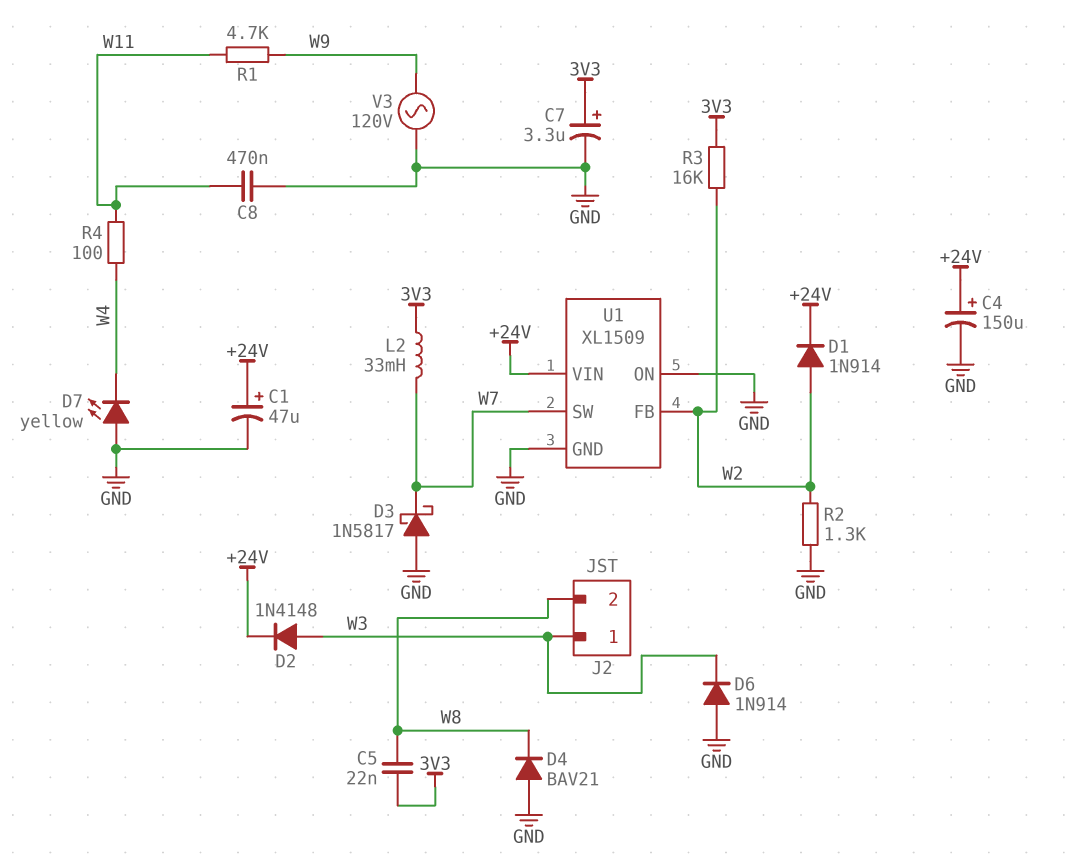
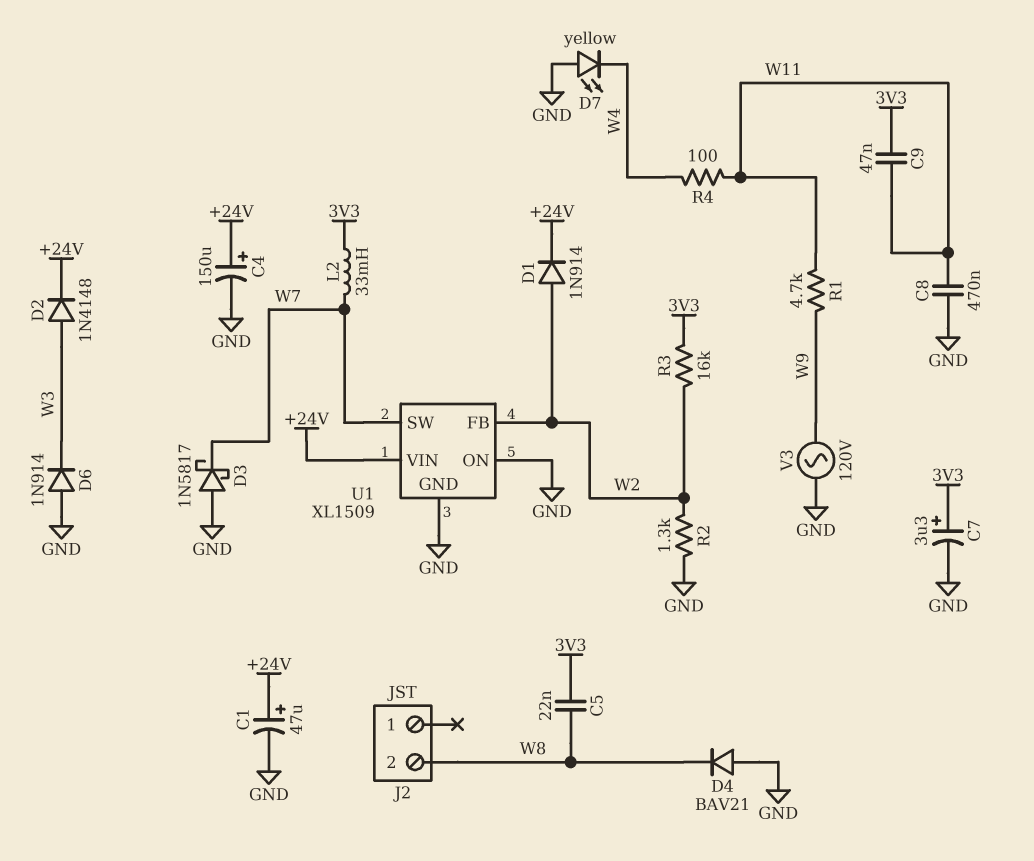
C9: none -> 47nF (3V3, W11)
J2 pin 1: W3 -> none

